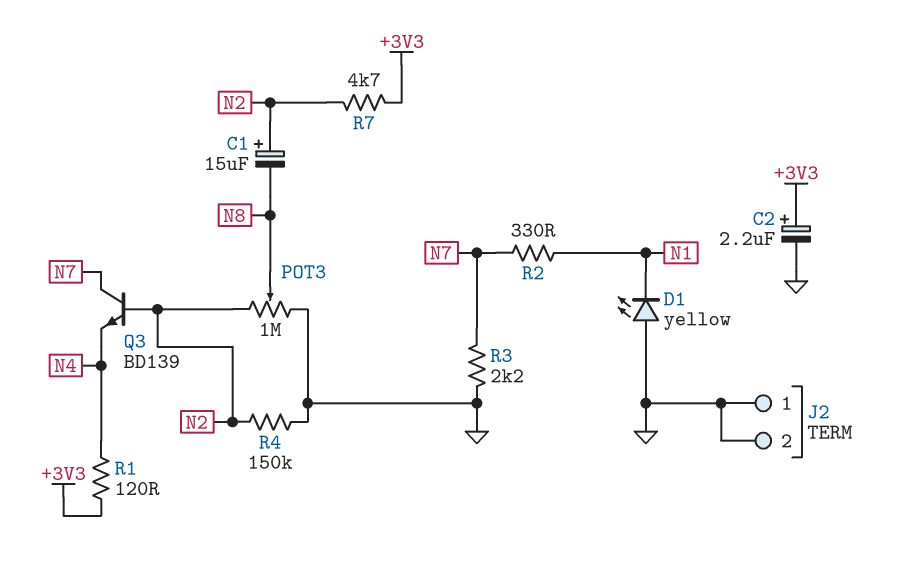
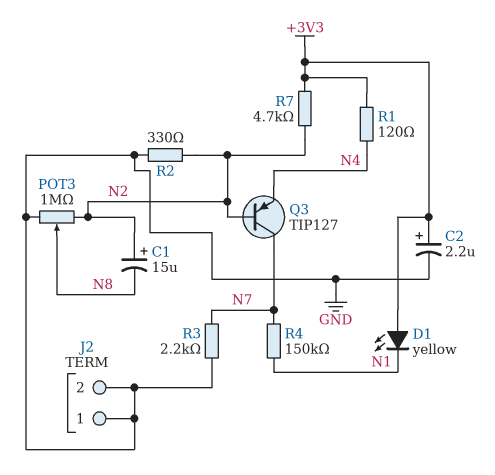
D1: LED yellow (A GND, K N1) -> LED yellow (A +3V3, K N1)
Q3: NPN BD139 (B N2, C N7, E N4) -> PNP TIP127 (B N2, C N7, E N4)
R2: 330 (N1, N7) -> 330 (GND, N2)
R4: 150k (GND, N2) -> 150k (N1, N7)

